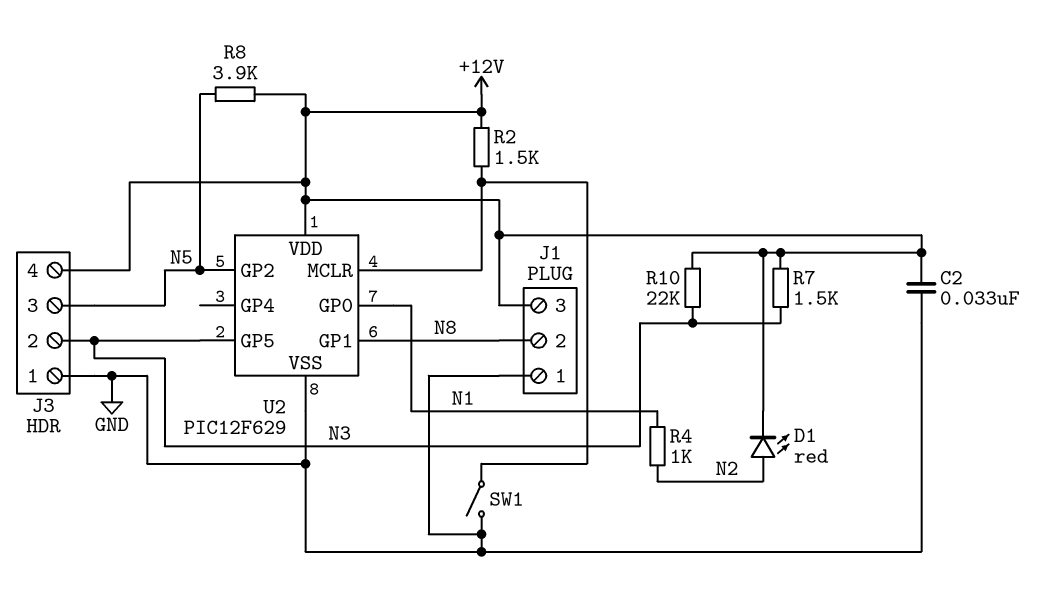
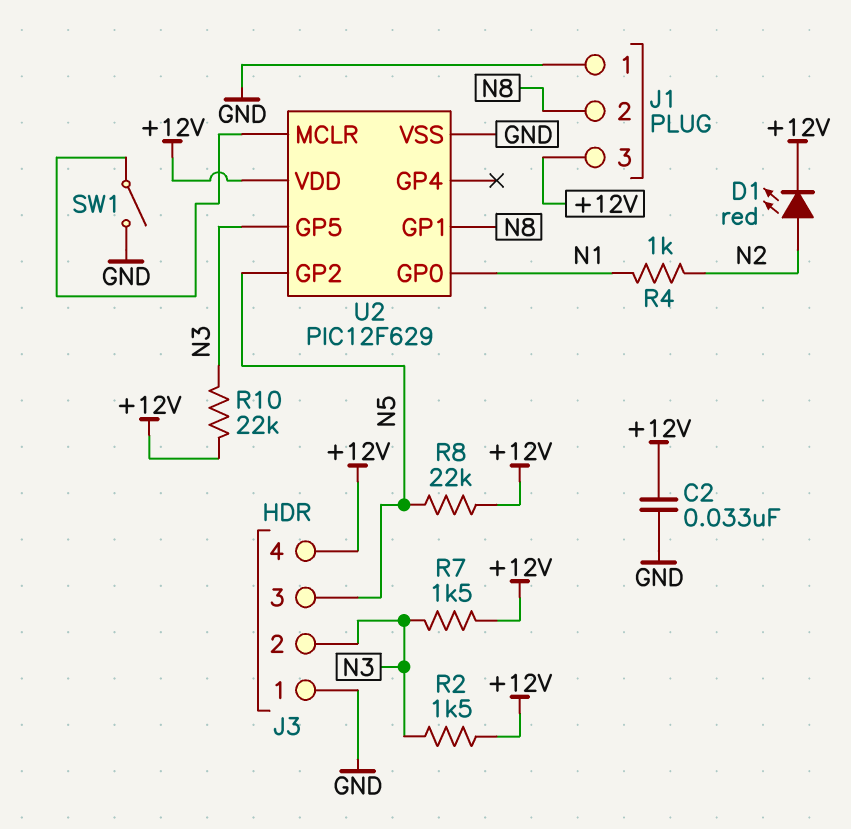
R2: 1.5k (+12V, U2/MCLR) -> 1.5k (+12V, N3)
R8: 3.9k (+12V, N5) -> 22k (+12V, N5)

